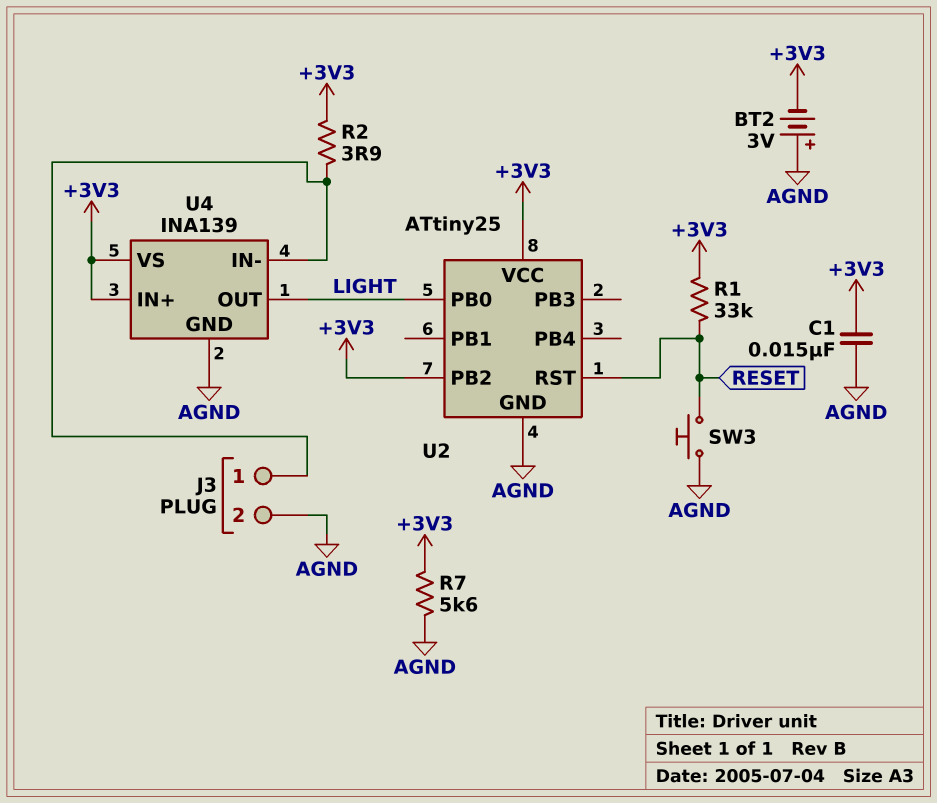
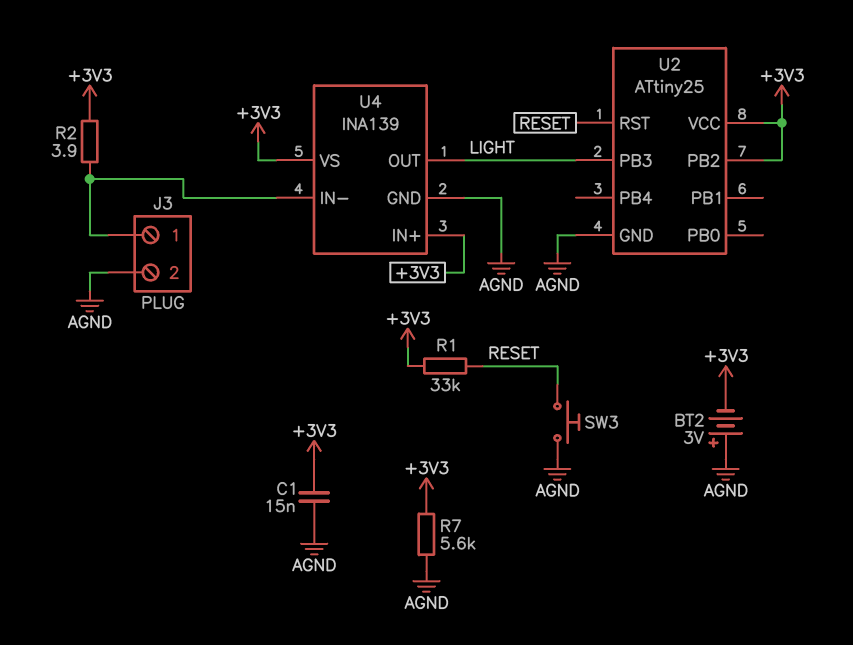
U2 pin PB0: LIGHT -> none
U2 pin PB3: none -> LIGHT

